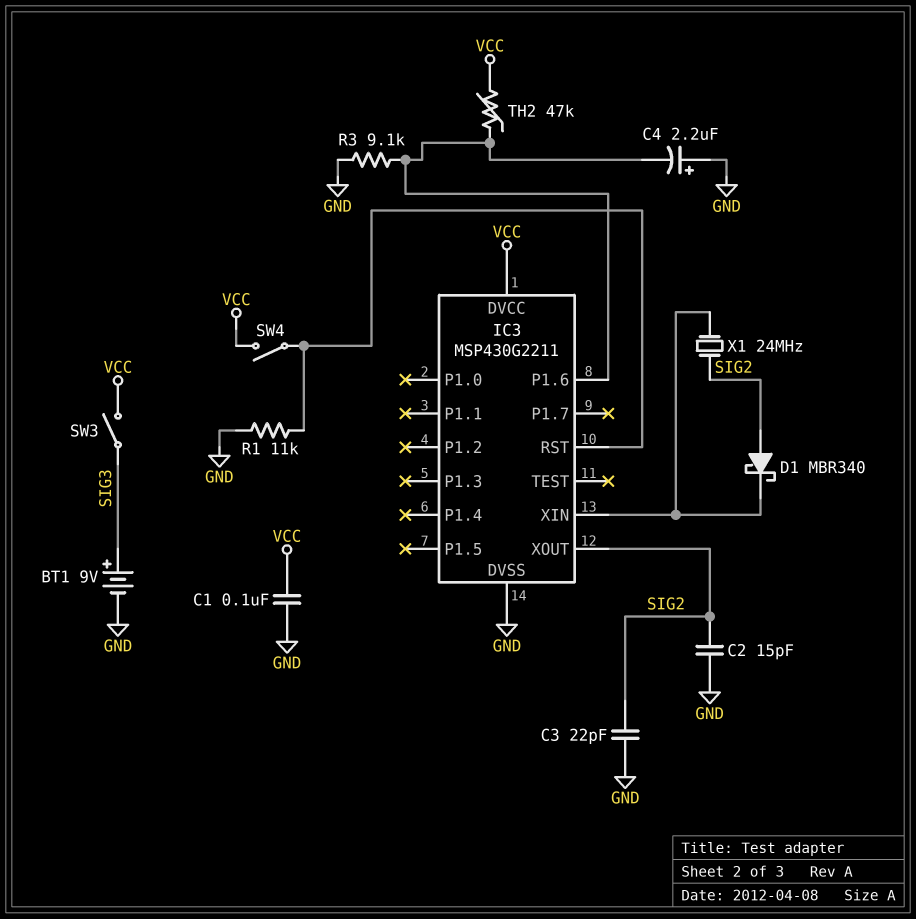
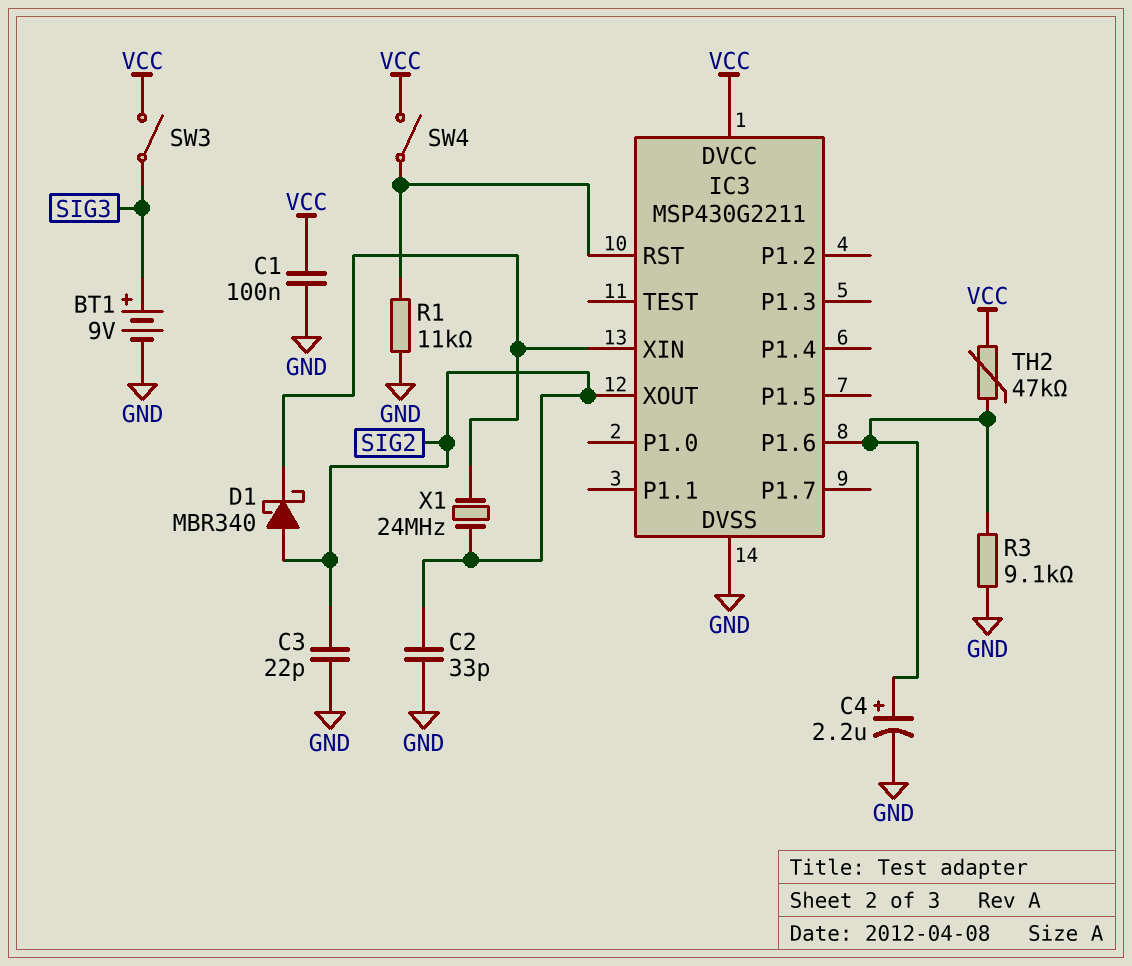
C2: 15pF (GND, SIG2) -> 33pF (GND, SIG2)
C4: 2.2uF (plus GND, minus IC3/P1.6) -> 2.2uF (plus IC3/P1.6, minus GND)

